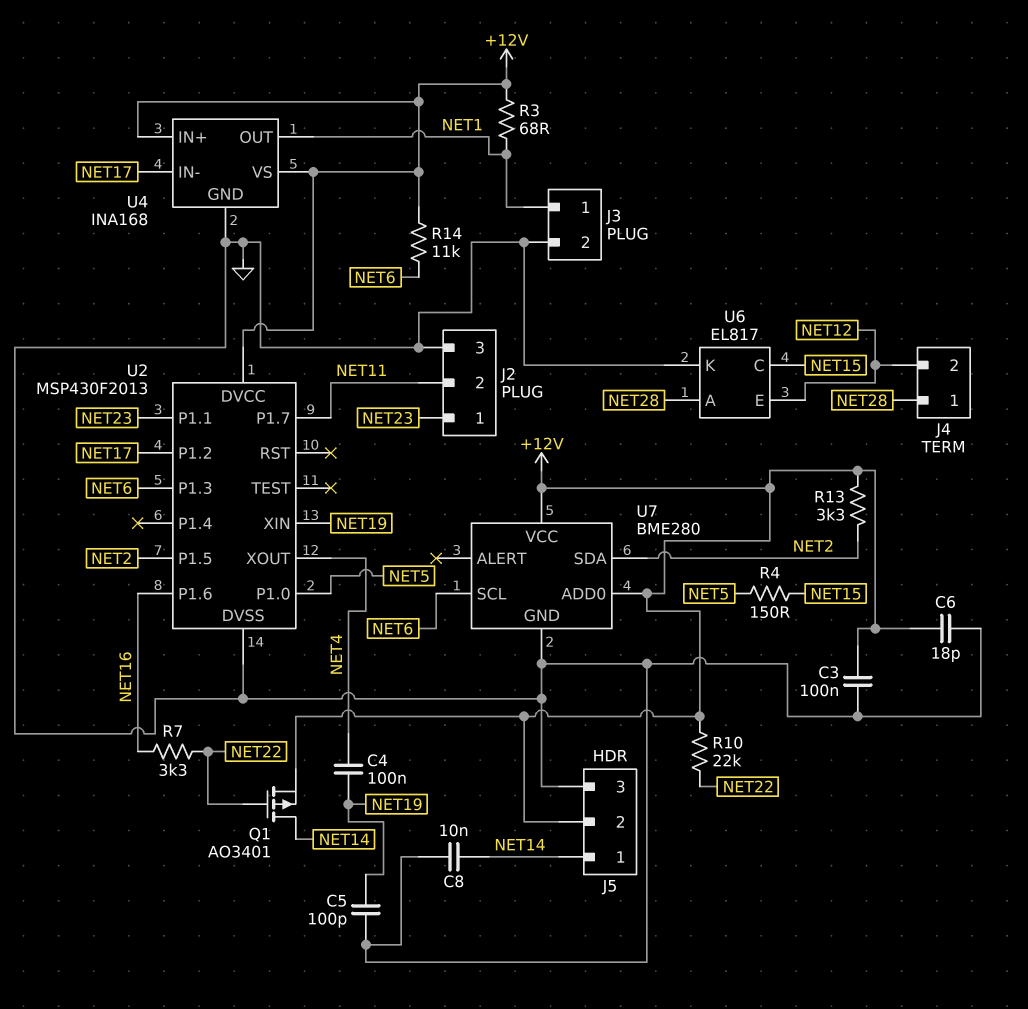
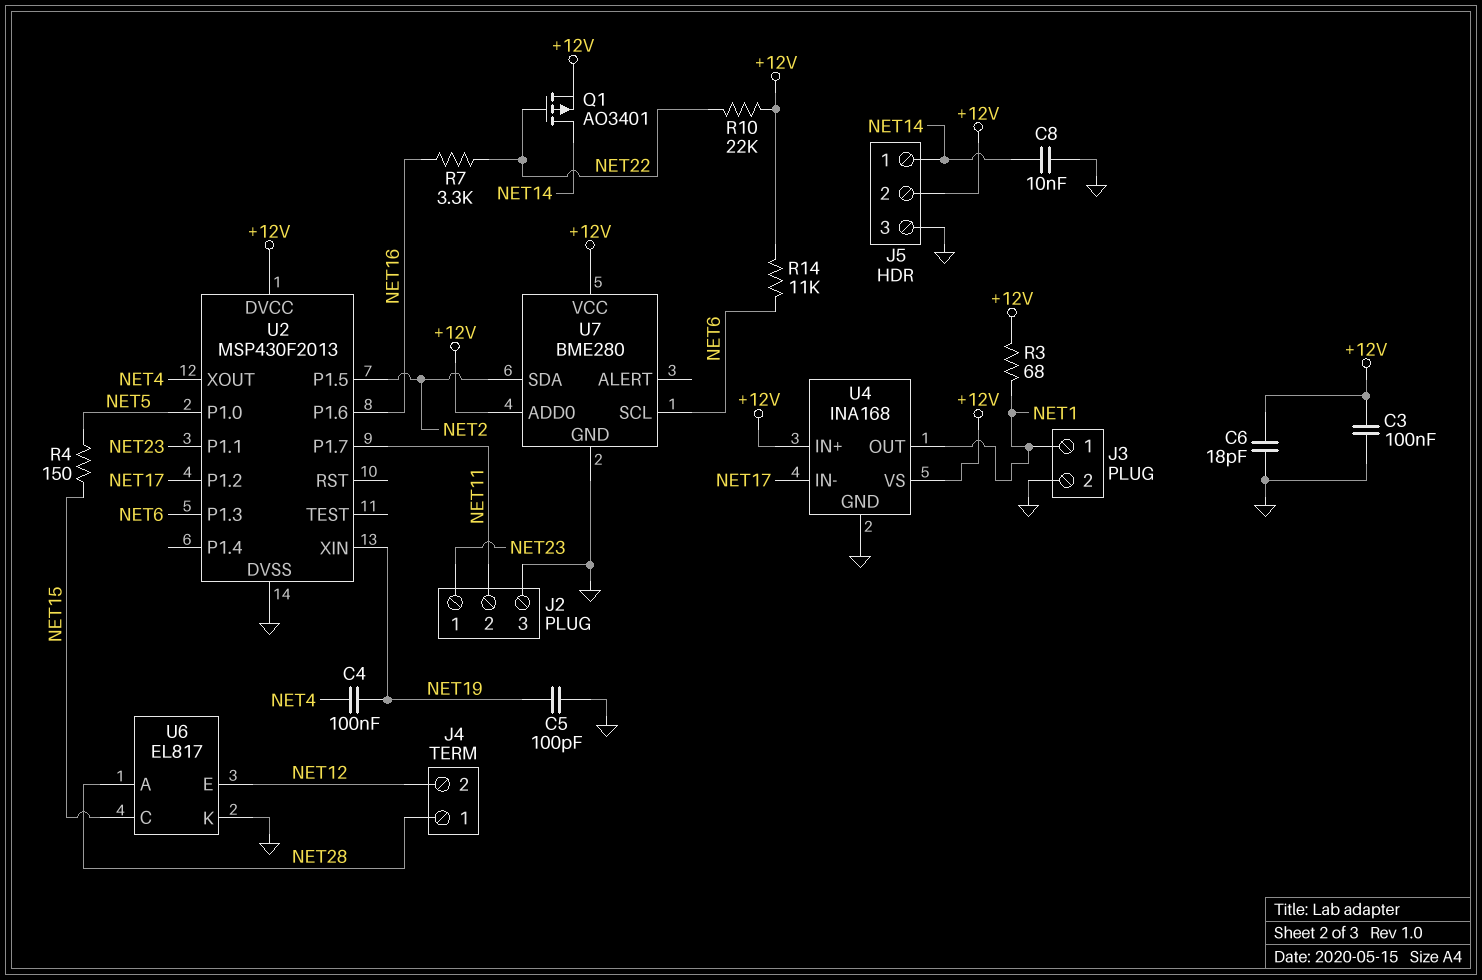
R13: 3.3k (+12V, NET2) -> none

